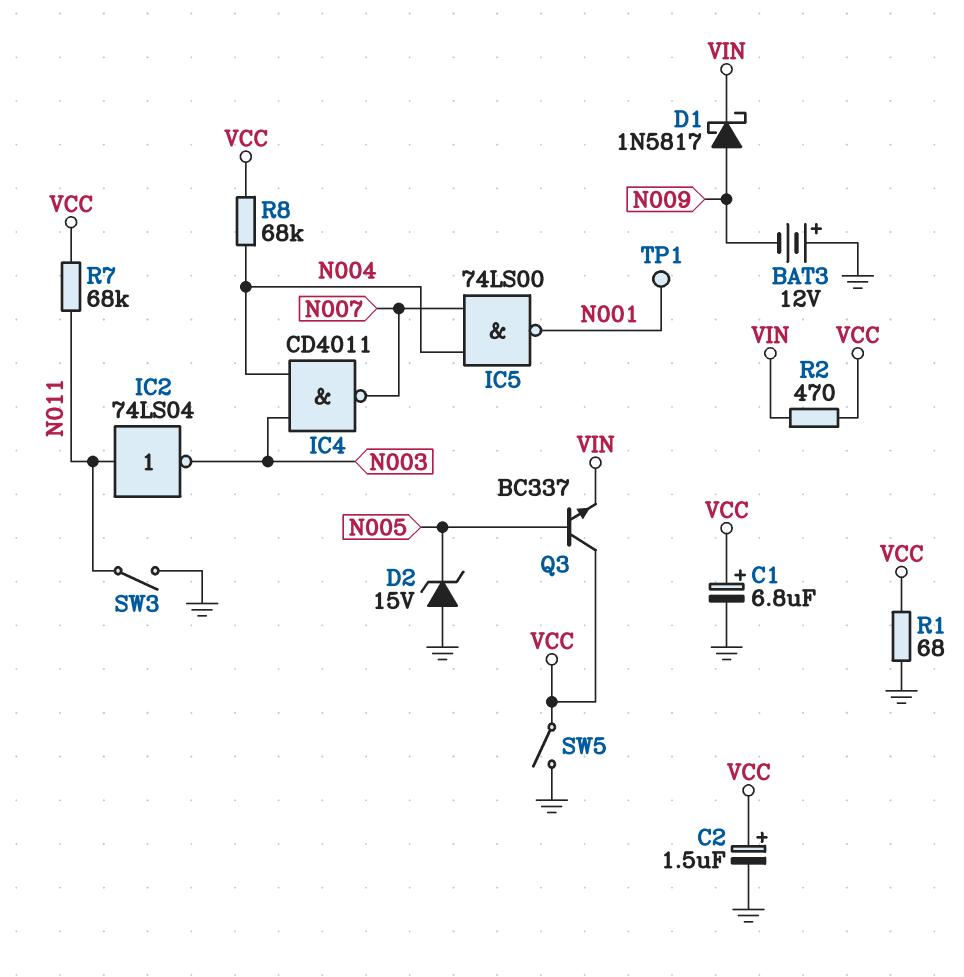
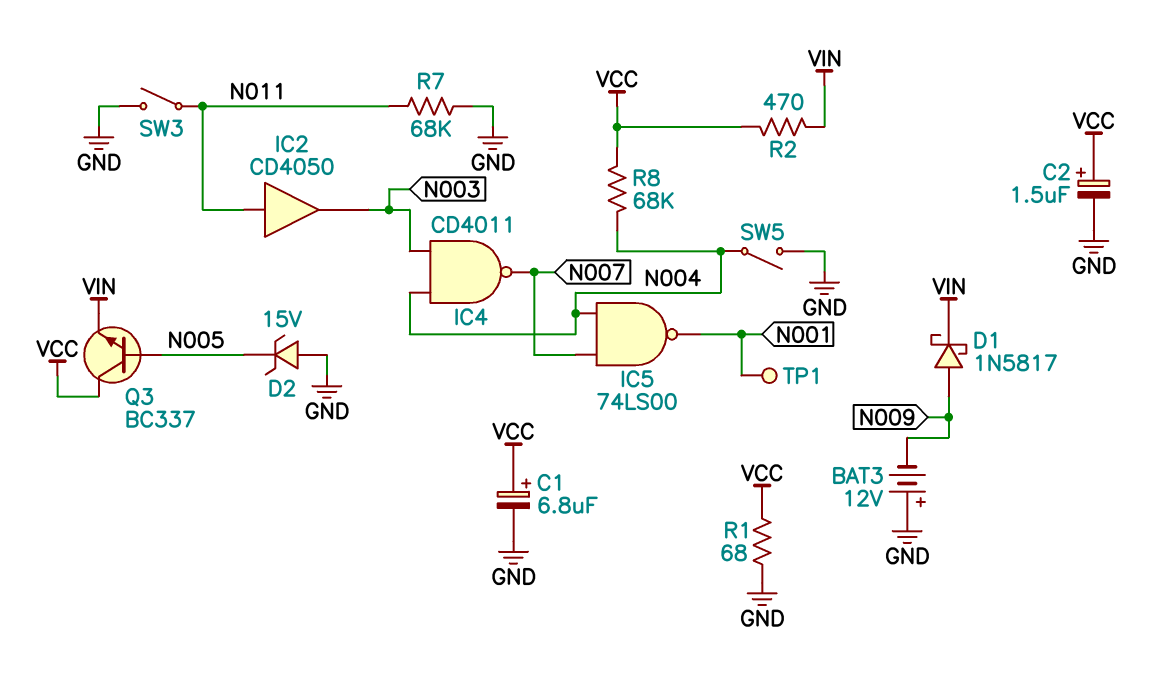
IC2: NOT 74LS04 (in N011, out N003) -> buffer CD4050 (in N011, out N003)
R7: 68k (N011, VCC) -> 68k (GND, N011)
SW5: switch (GND, VCC) -> switch (GND, N004)

